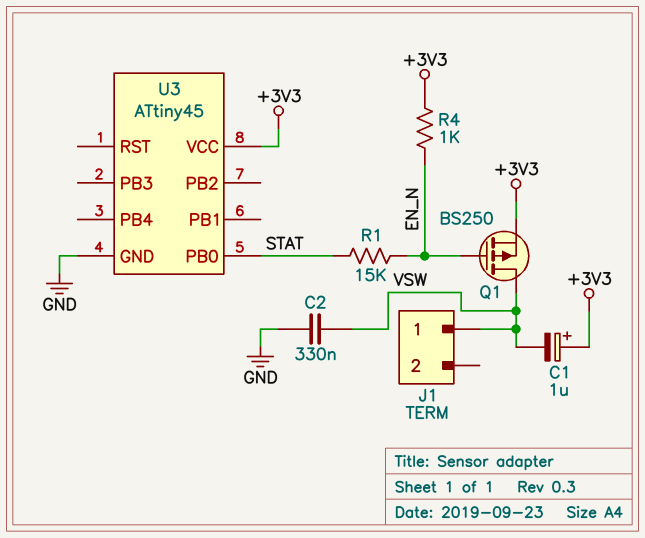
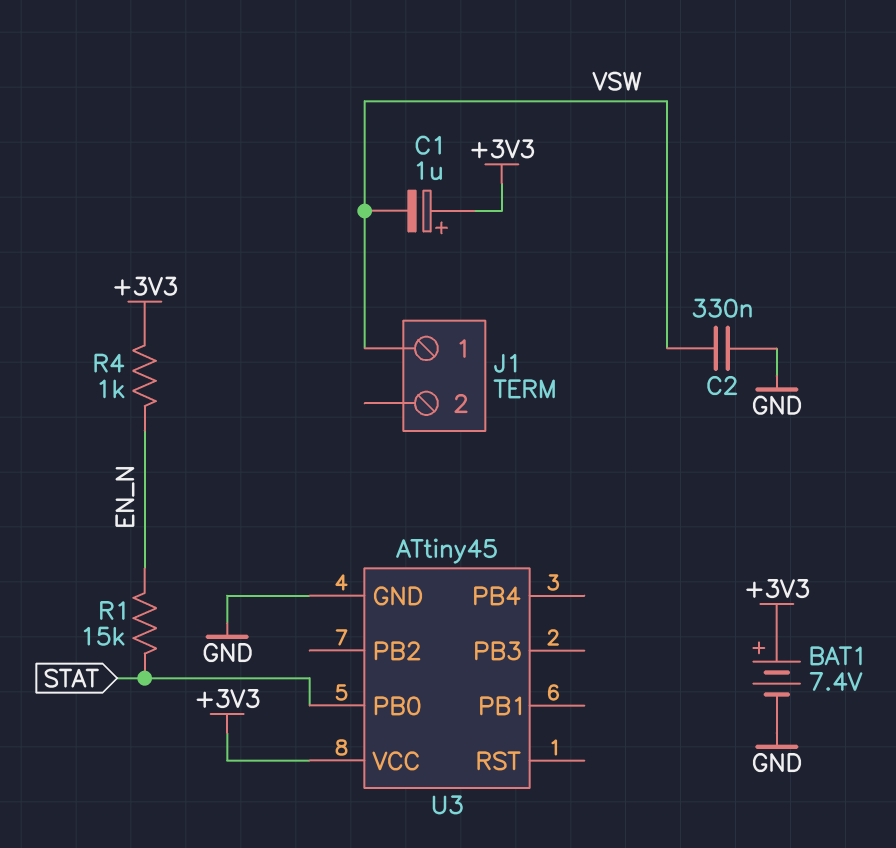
BAT1: none -> 7.4V (plus +3V3, minus GND)
Q1: PMOS BS250 (G EN_N, D VSW, S +3V3) -> none

